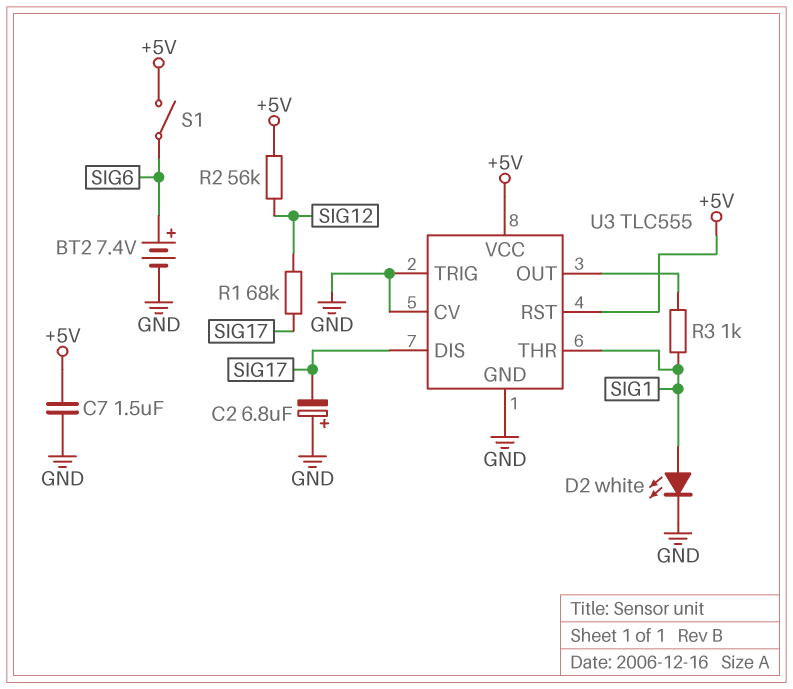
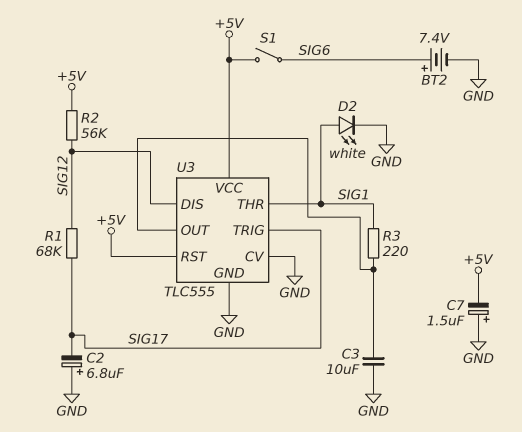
C3: none -> 10uF (GND, U3/OUT)
C7: 1.5uF (+5V, GND) -> 1.5uF (plus GND, minus +5V)
R3: 1k (SIG1, U3/OUT) -> 220 (SIG1, U3/OUT)
U3 pin DIS: SIG17 -> SIG12
U3 pin TRIG: GND -> SIG17

